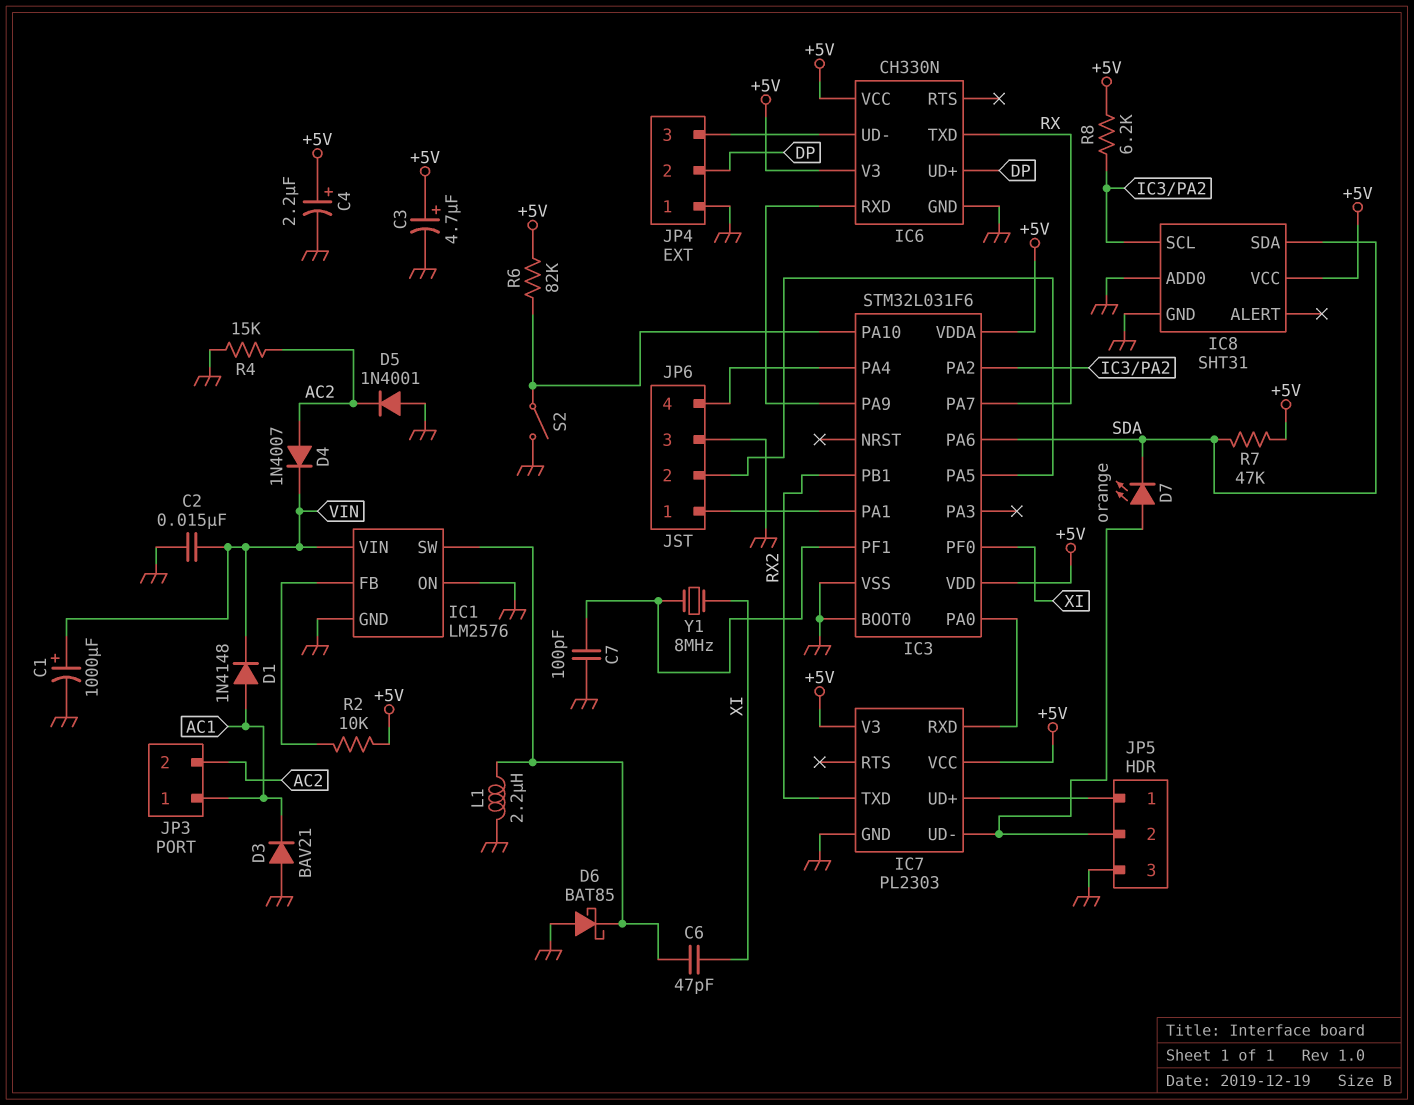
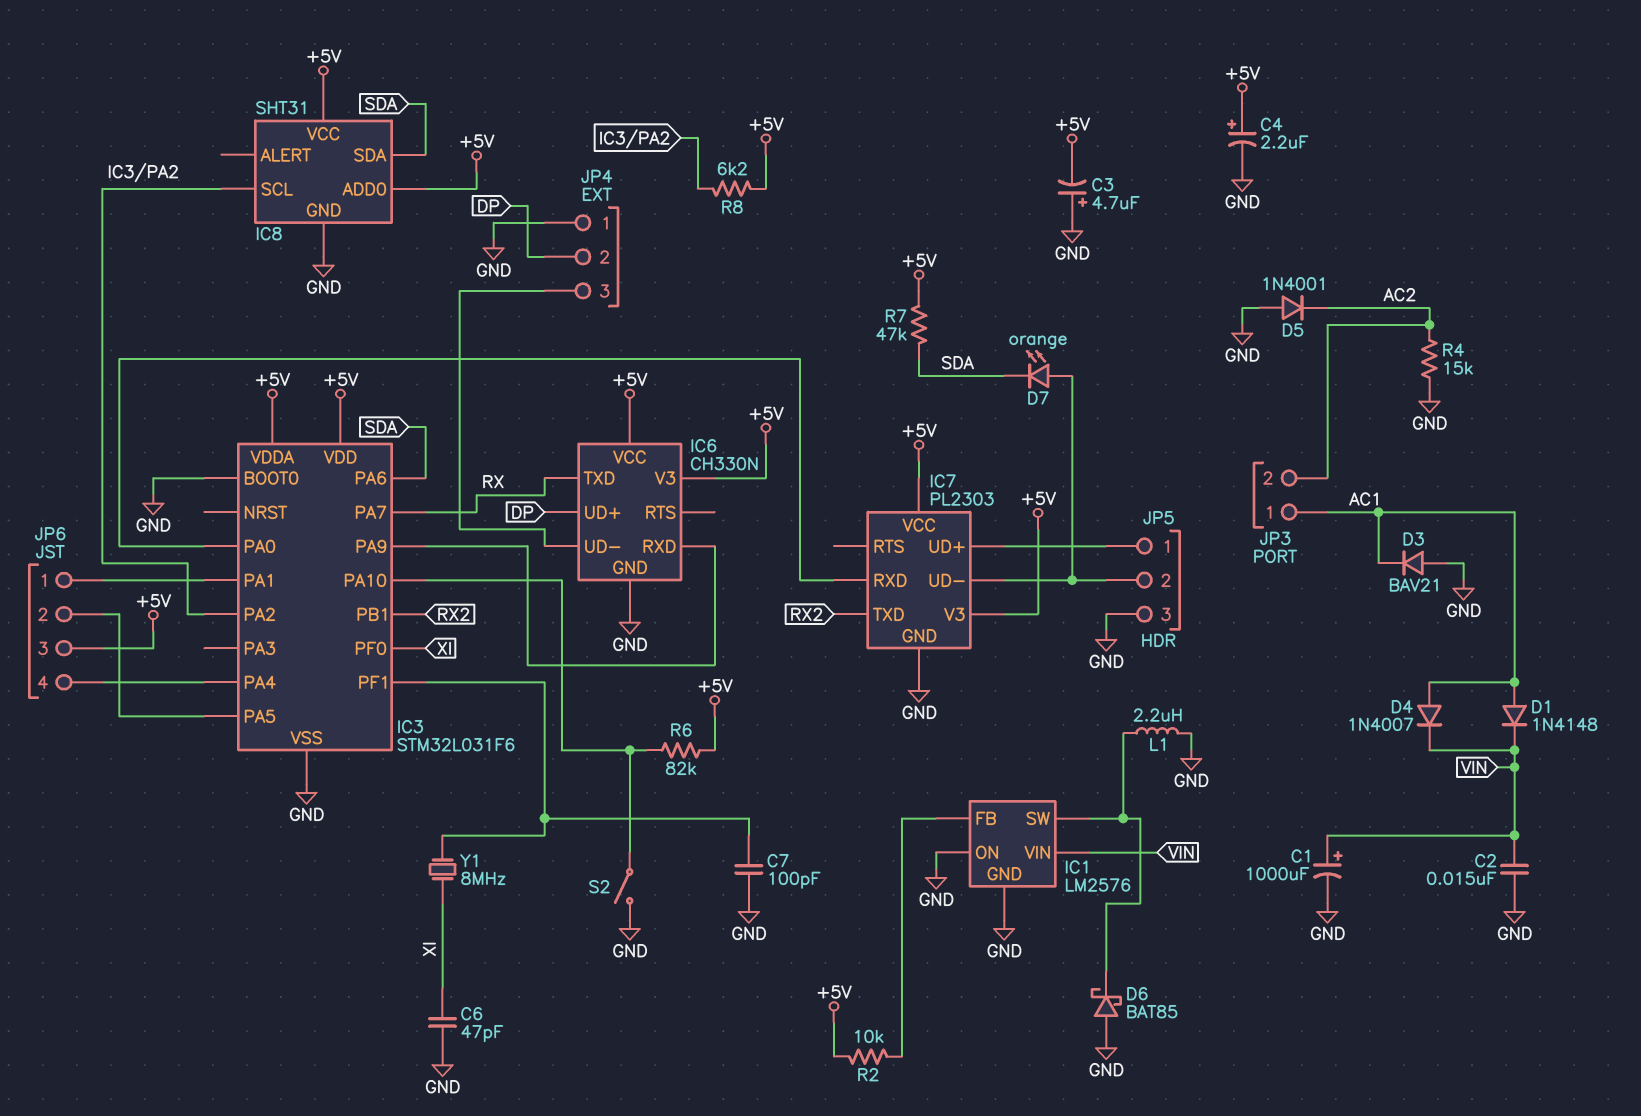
C3: 4.7uF (plus +5V, minus GND) -> 4.7uF (plus GND, minus +5V)
C6: 47pF (IC1/SW, XI) -> 47pF (GND, XI)
D4: diode 1N4007 (A AC2, K VIN) -> diode 1N4007 (A AC1, K VIN)
IC8 pin ADD0: GND -> +5V
JP6 pin 3: GND -> +5V

